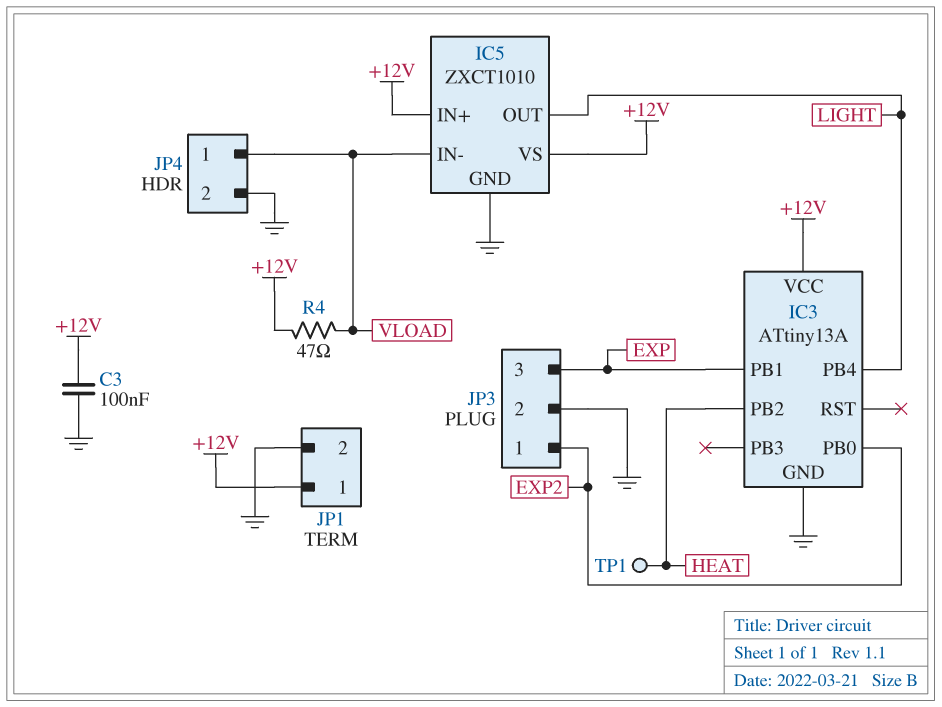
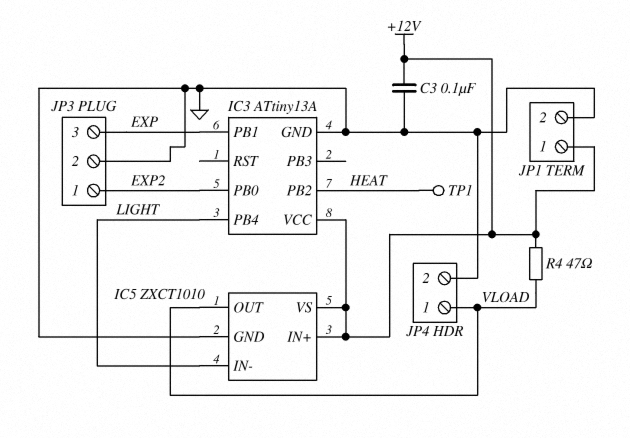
IC5 pin IN-: VLOAD -> LIGHT
IC5 pin OUT: LIGHT -> VLOAD

